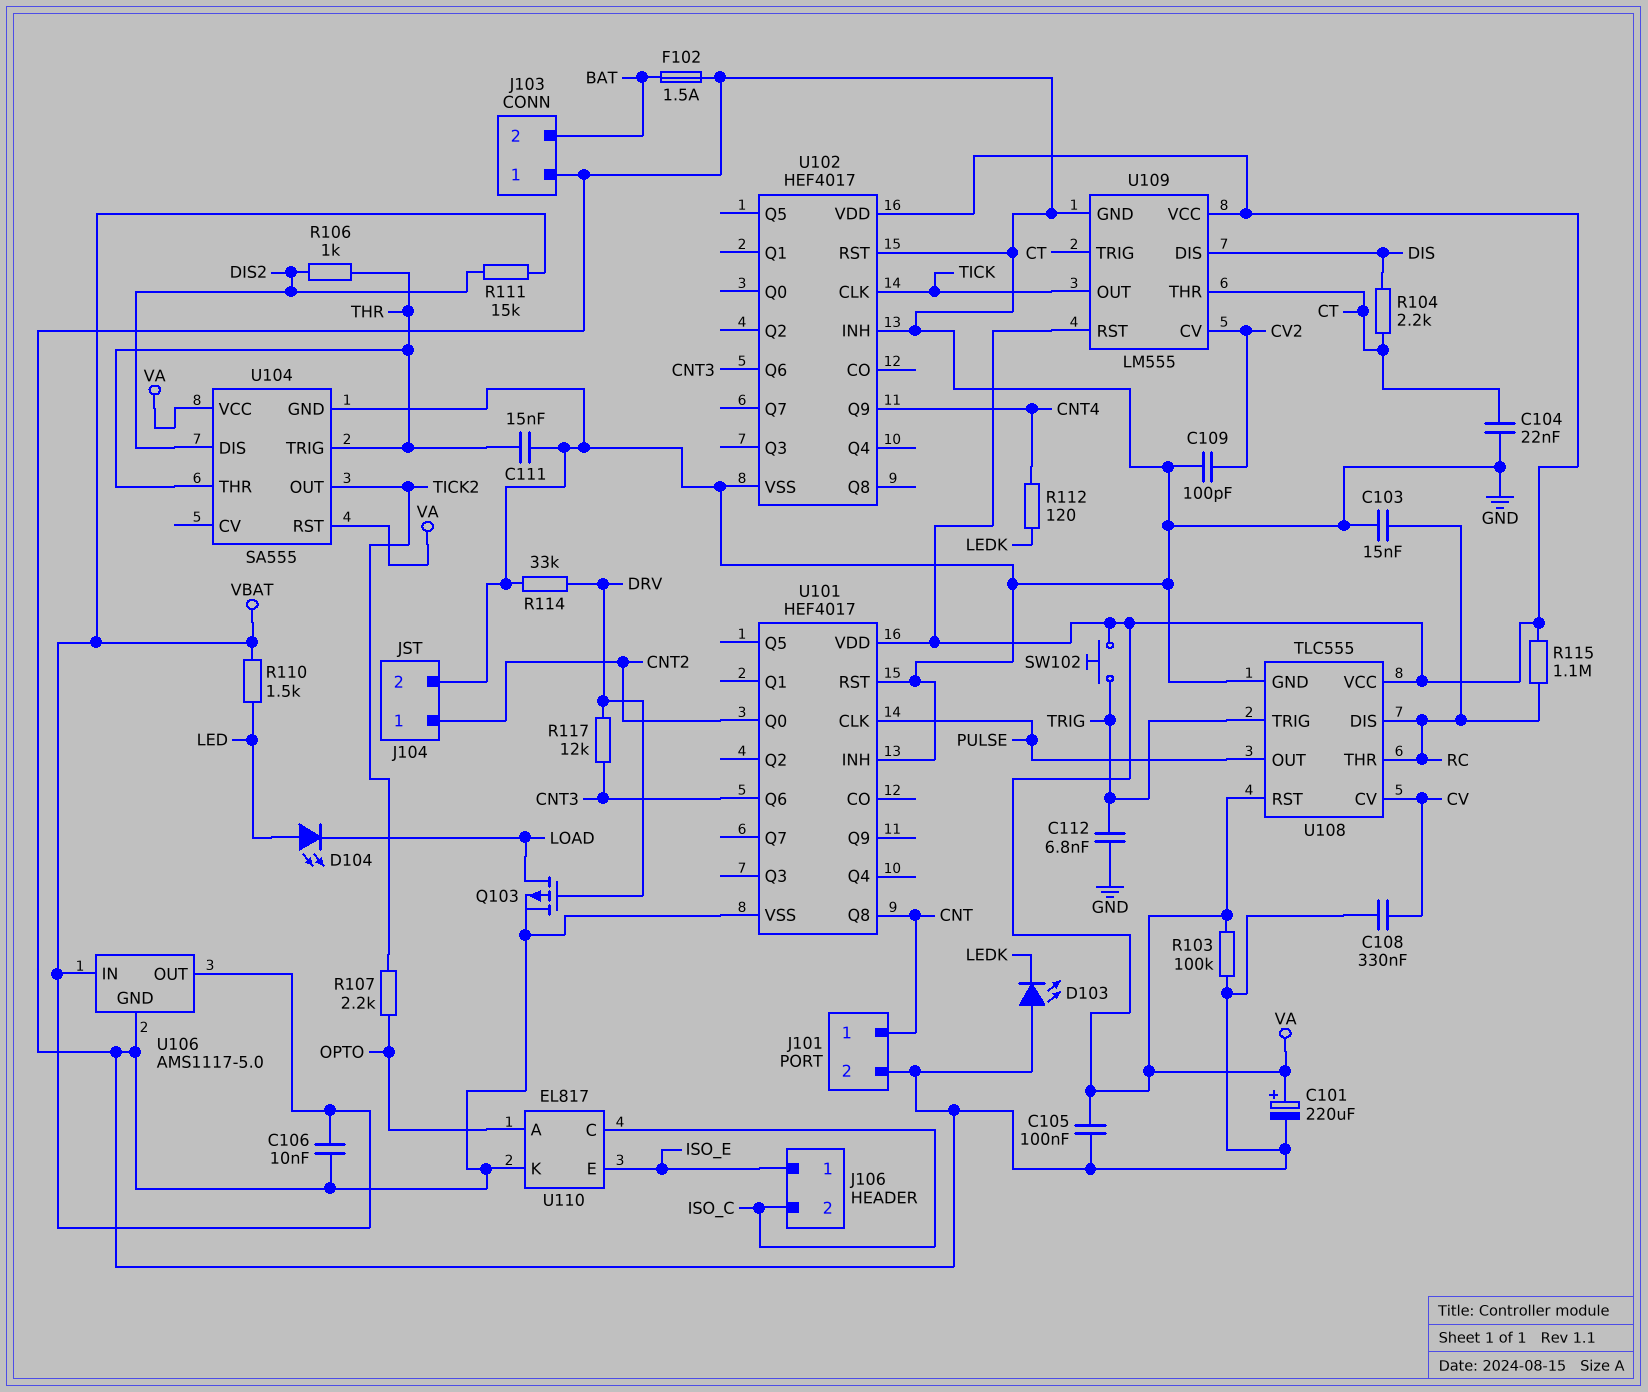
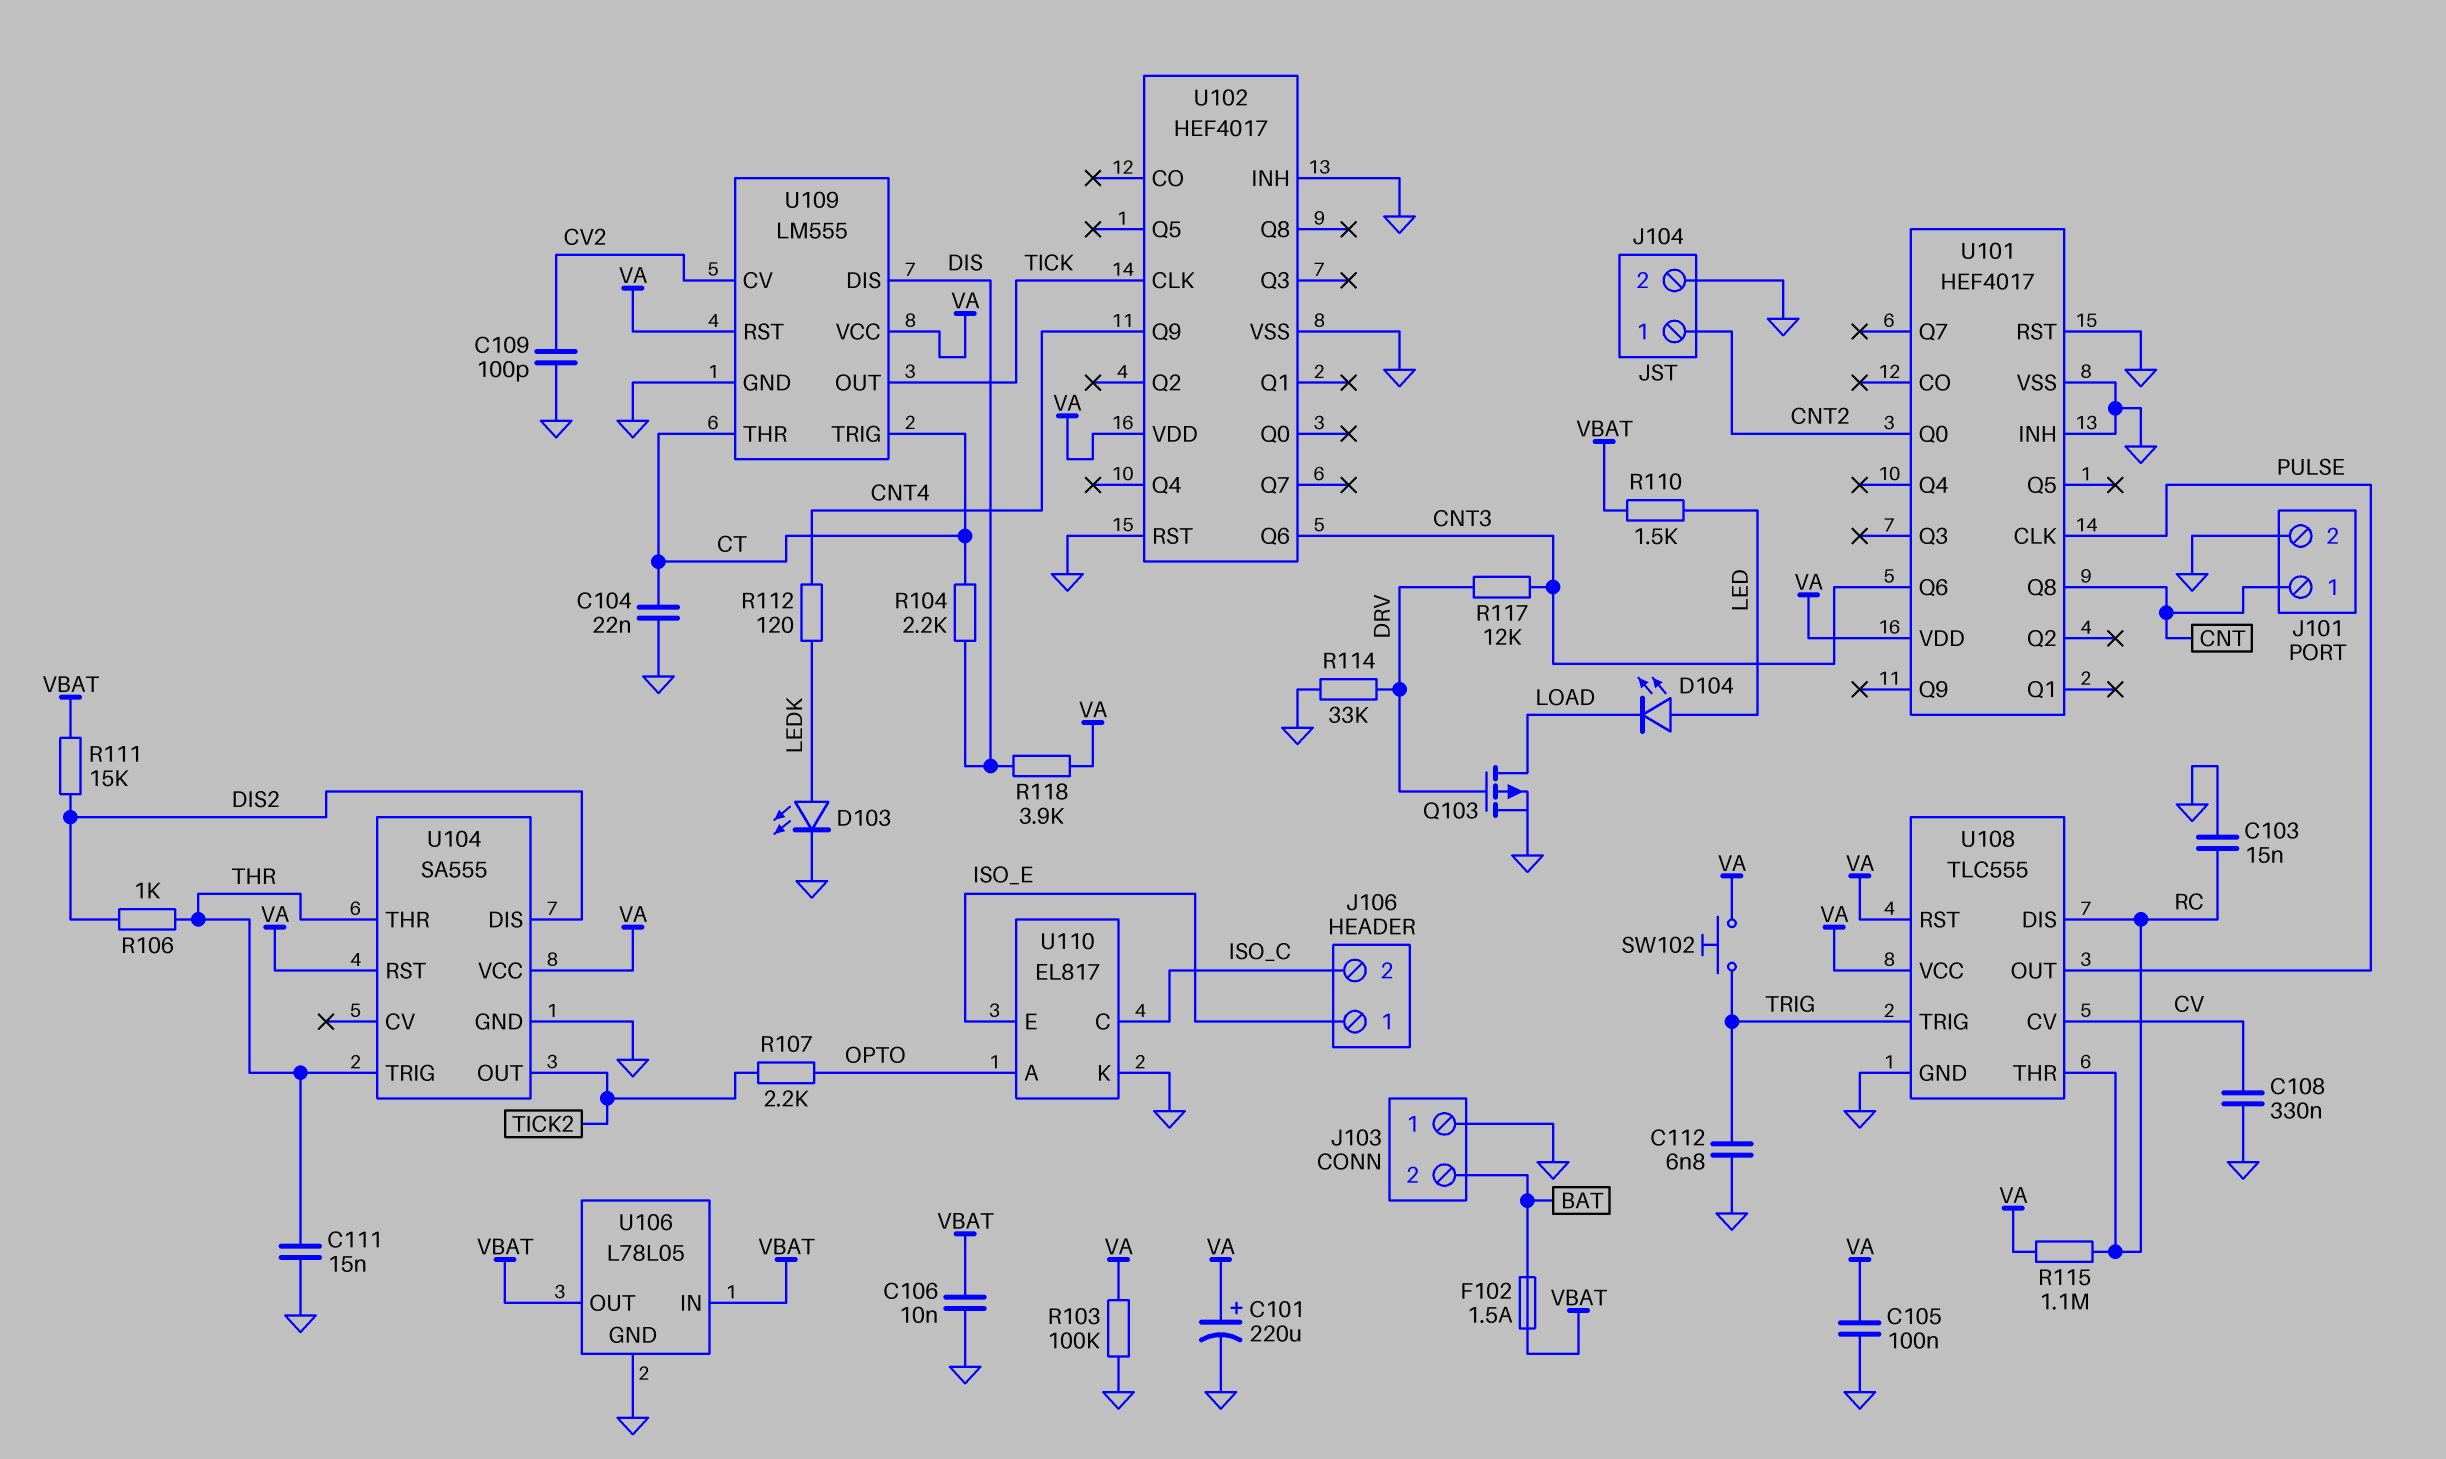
D103: LED (A GND, K LEDK) -> LED (A LEDK, K GND)
F102: 1.5A (BAT, GND) -> 1.5A (BAT, VBAT)
R118: none -> 3.9k (DIS, VA)
U106: AMS1117-5.0 -> L78L05

